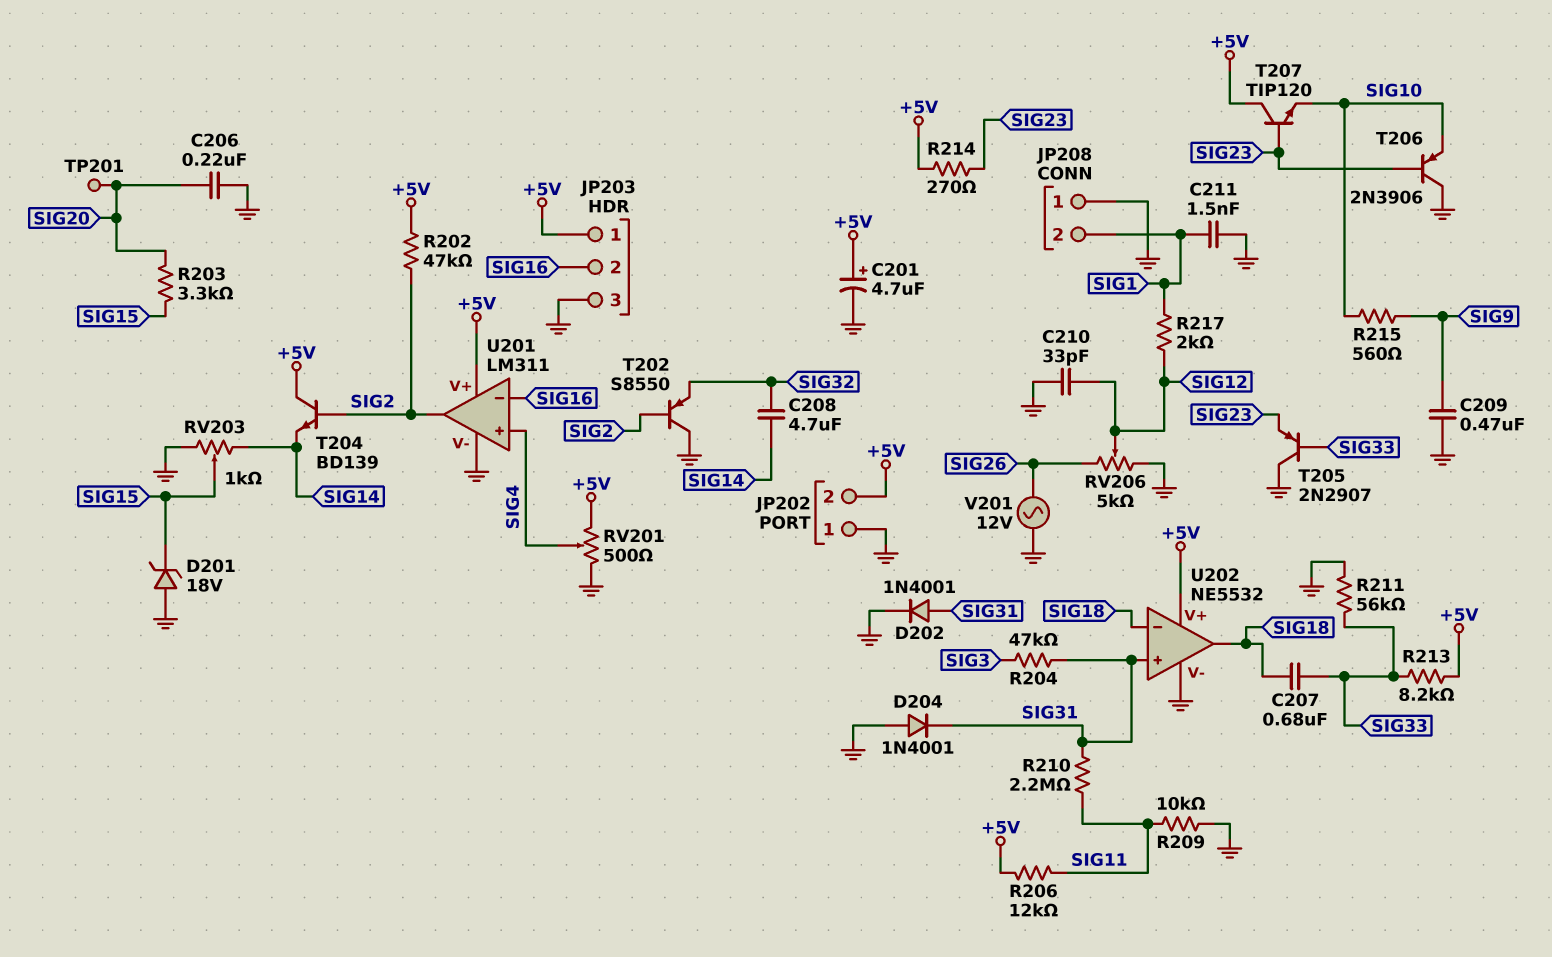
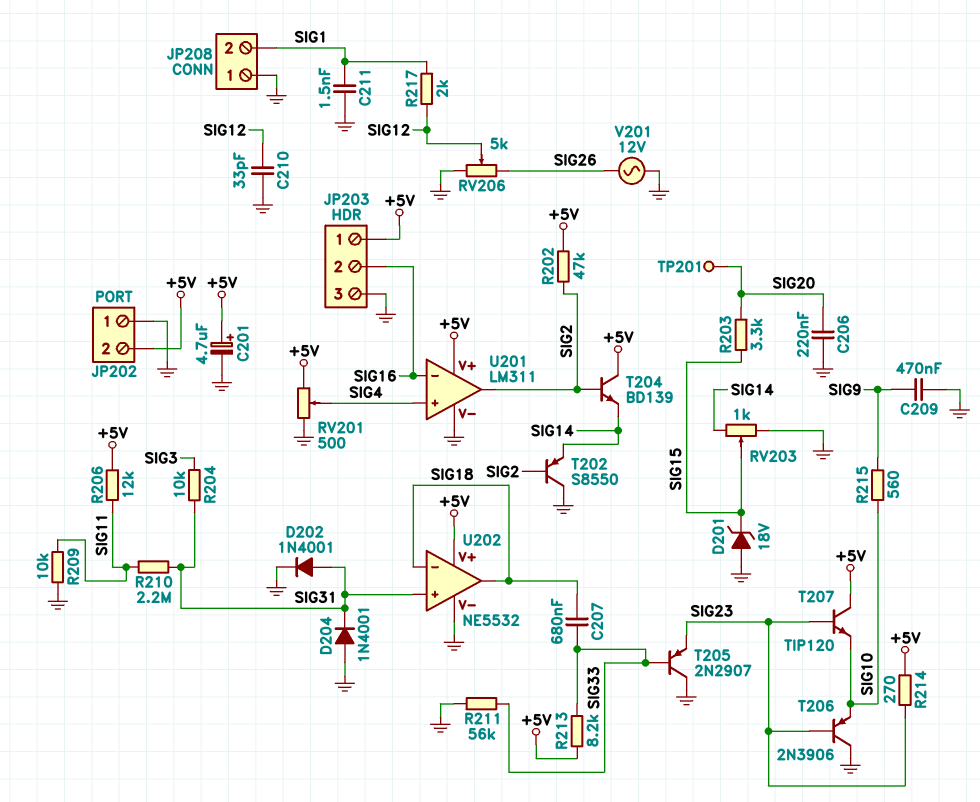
C208: 4.7uF (SIG14, SIG32) -> none
R204: 47k (SIG3, SIG31) -> 10k (SIG3, SIG31)
T202: PNP S8550 (B SIG2, C GND, E SIG32) -> PNP S8550 (B SIG2, C GND, E SIG14)

